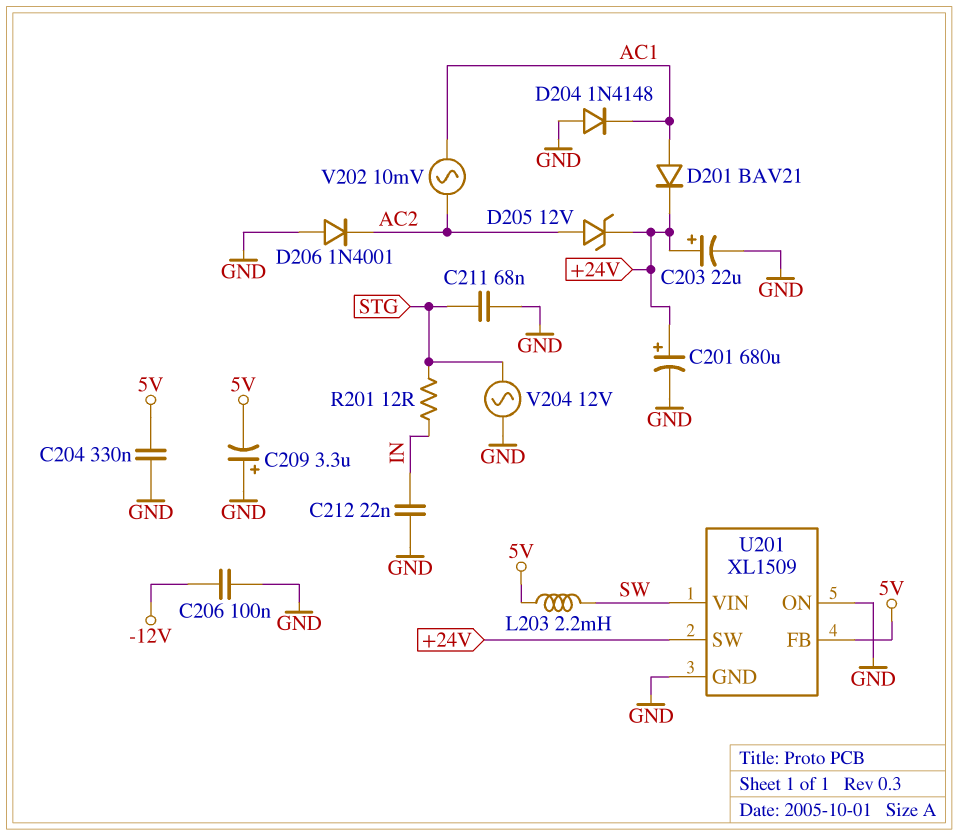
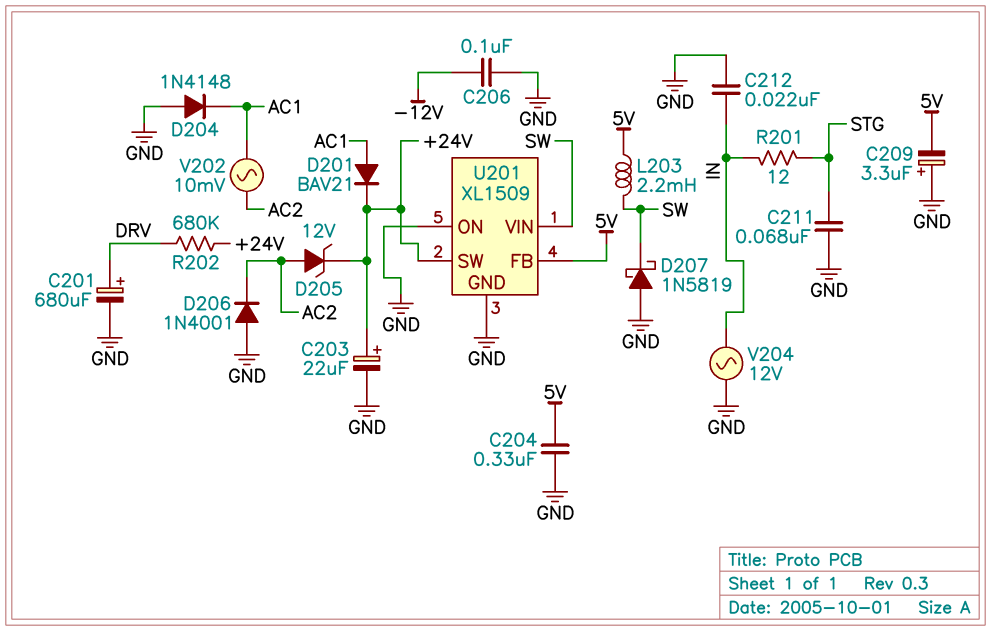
C201: 680uF (plus +24V, minus GND) -> 680uF (plus DRV, minus GND)
D207: none -> schottky 1N5819 (A GND, K SW)
R202: none -> 680k (+24V, DRV)
V204: AC 12V (GND, STG) -> AC 12V (GND, IN)

